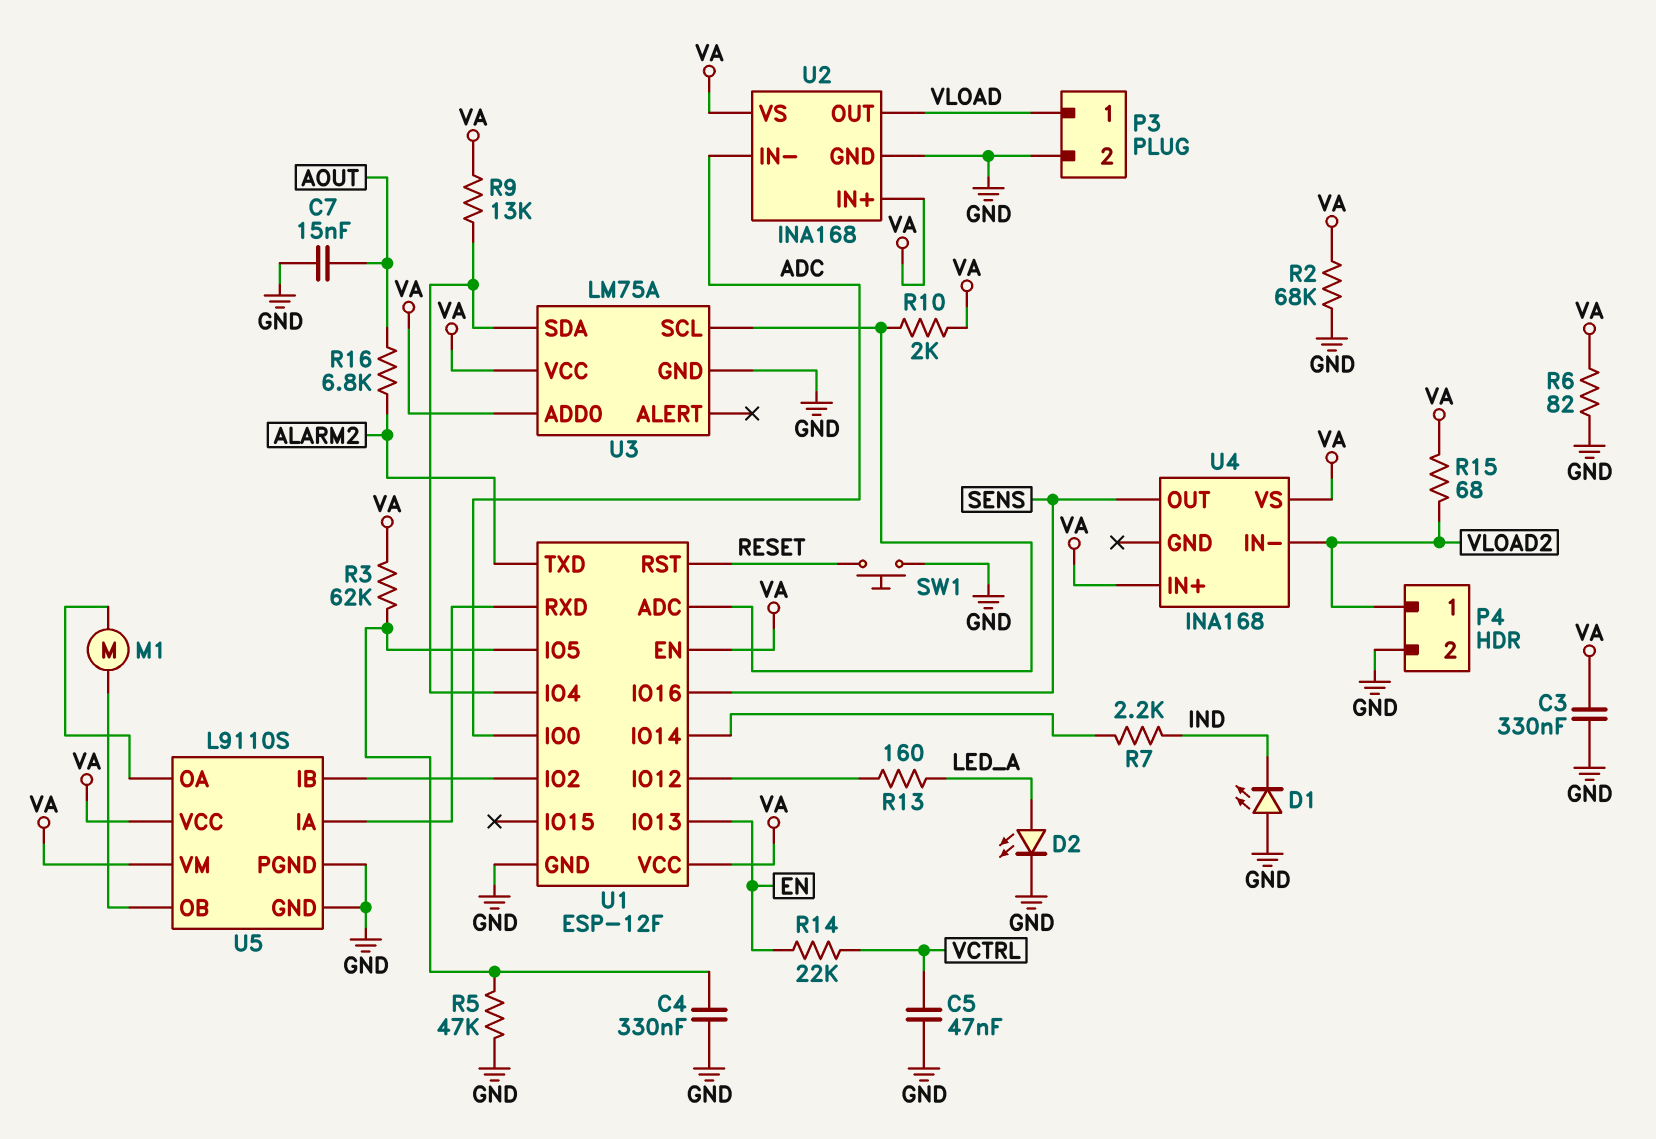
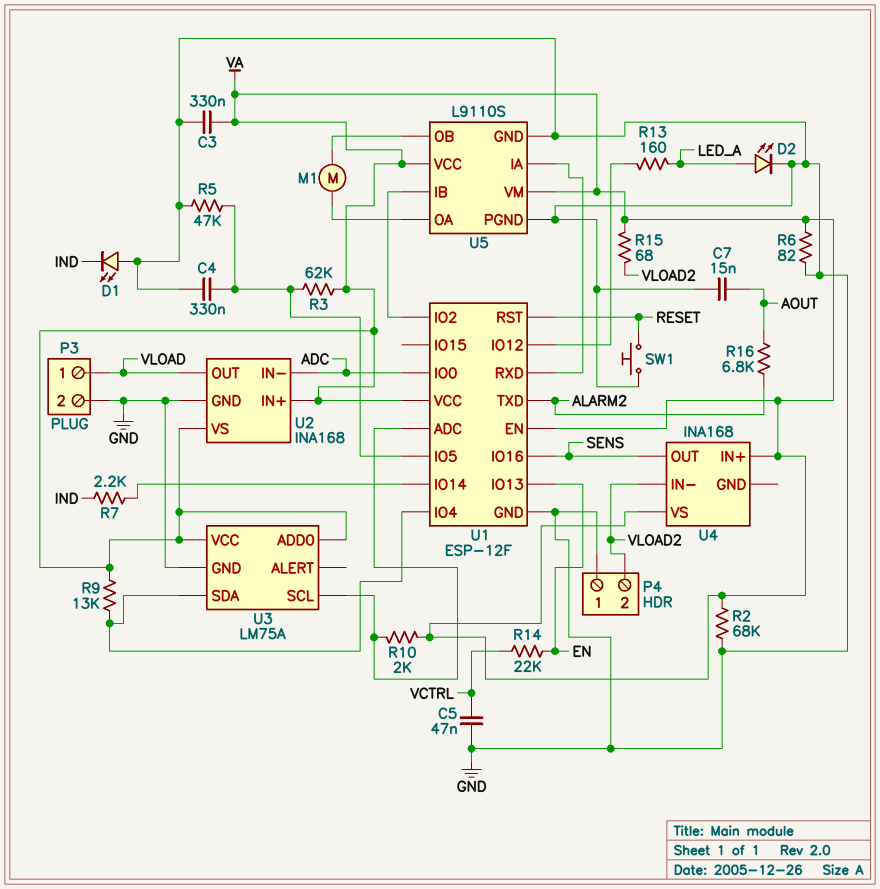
P4 pin 1: VLOAD2 -> GND
P4 pin 2: GND -> VLOAD2

